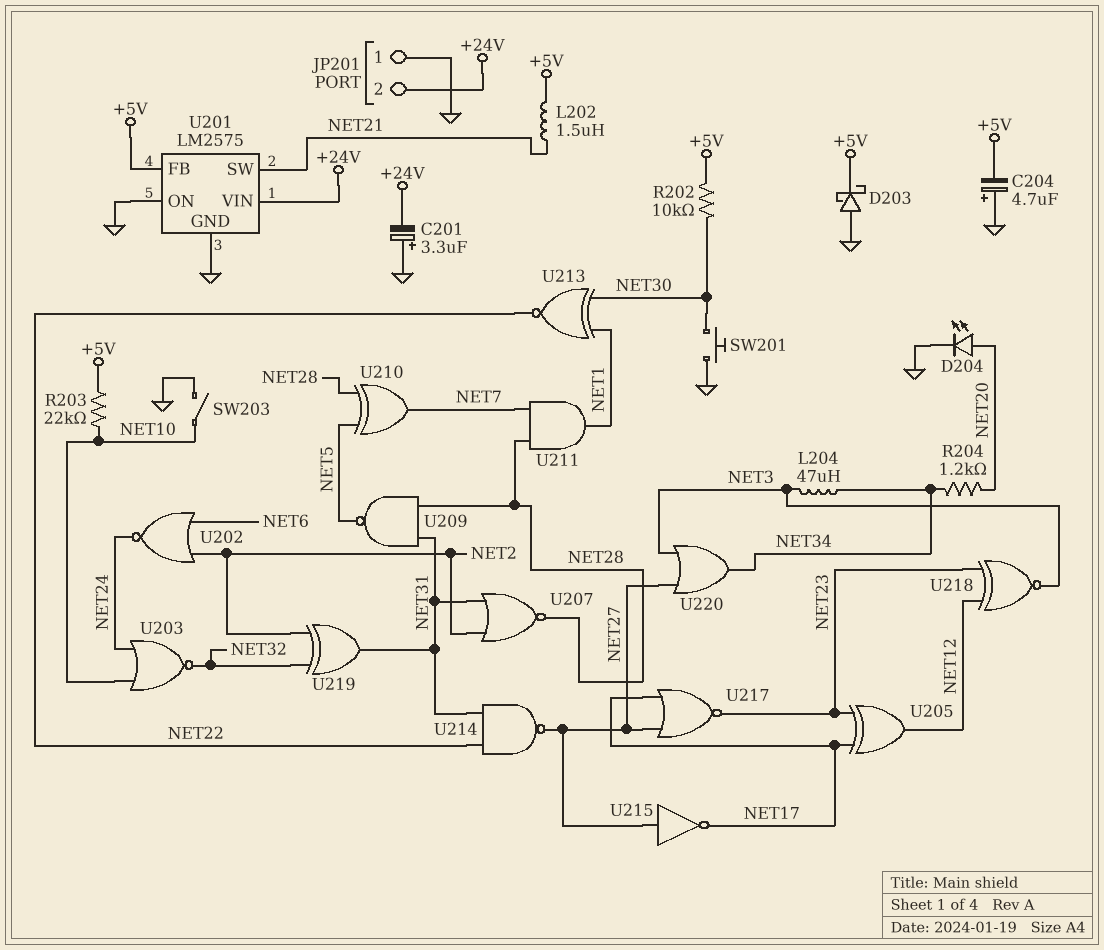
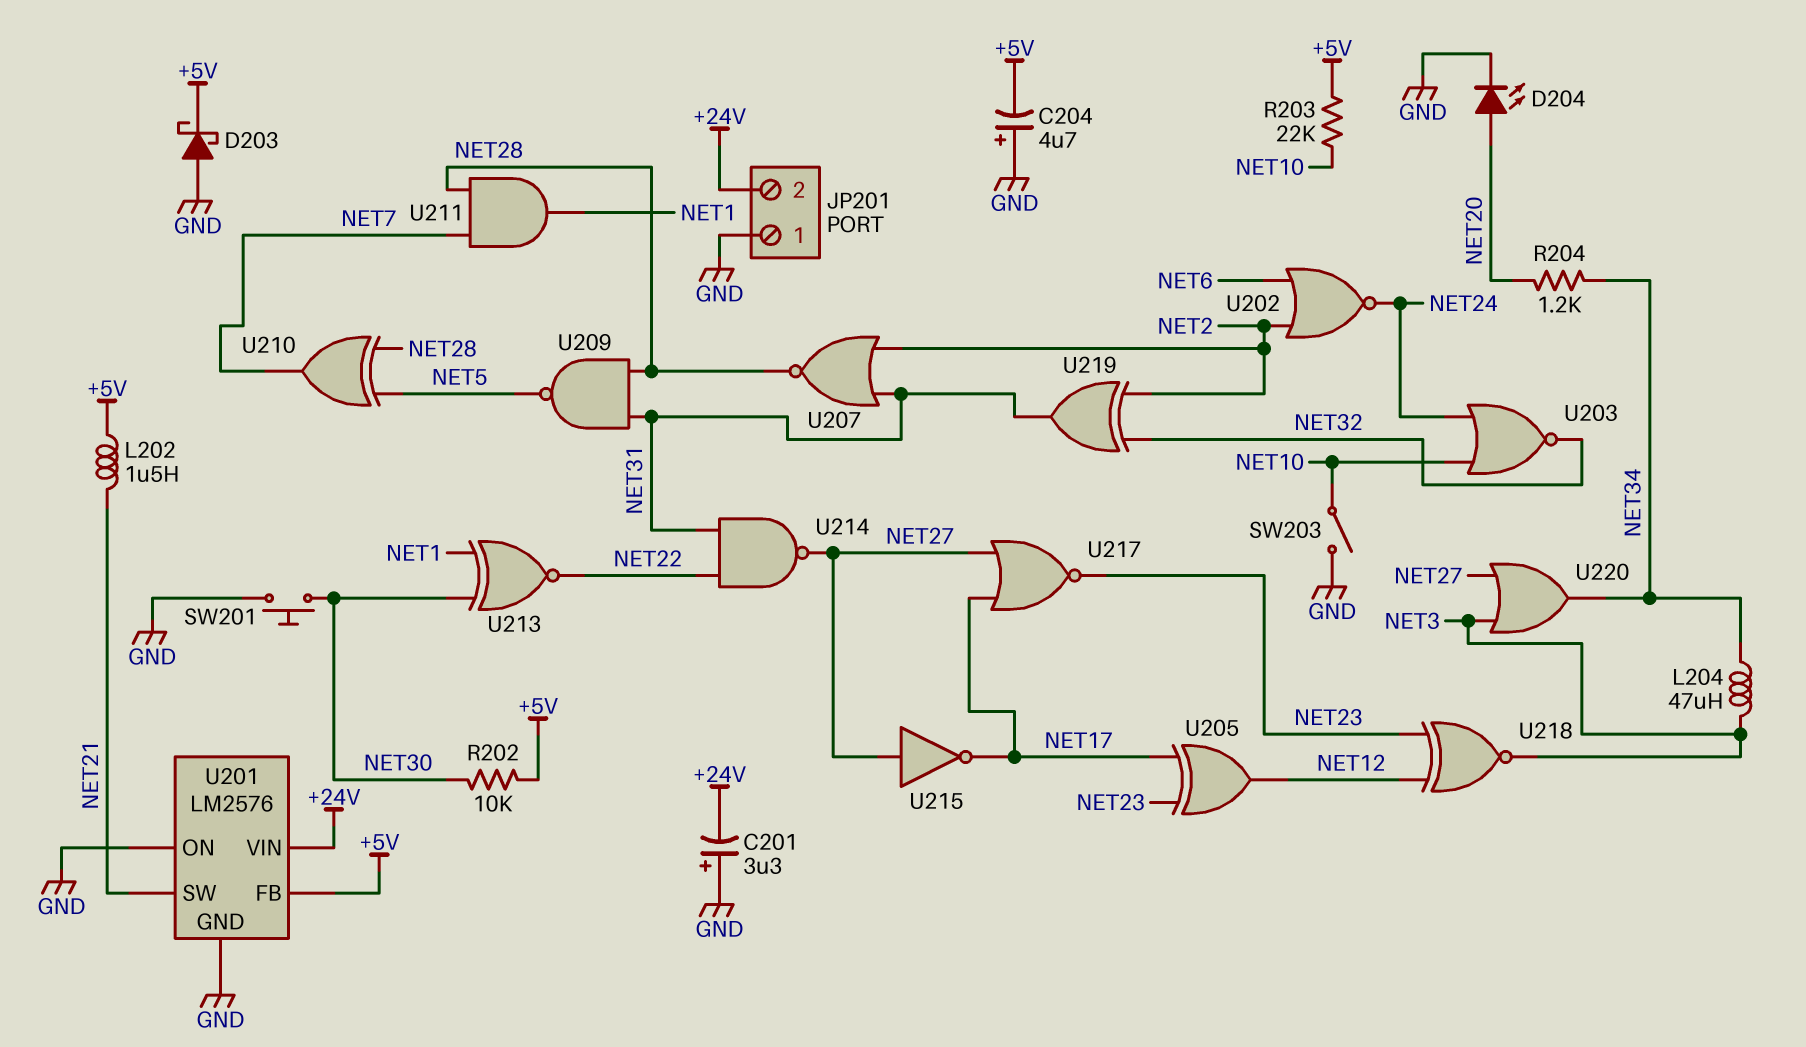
U201: LM2575 -> LM2576

